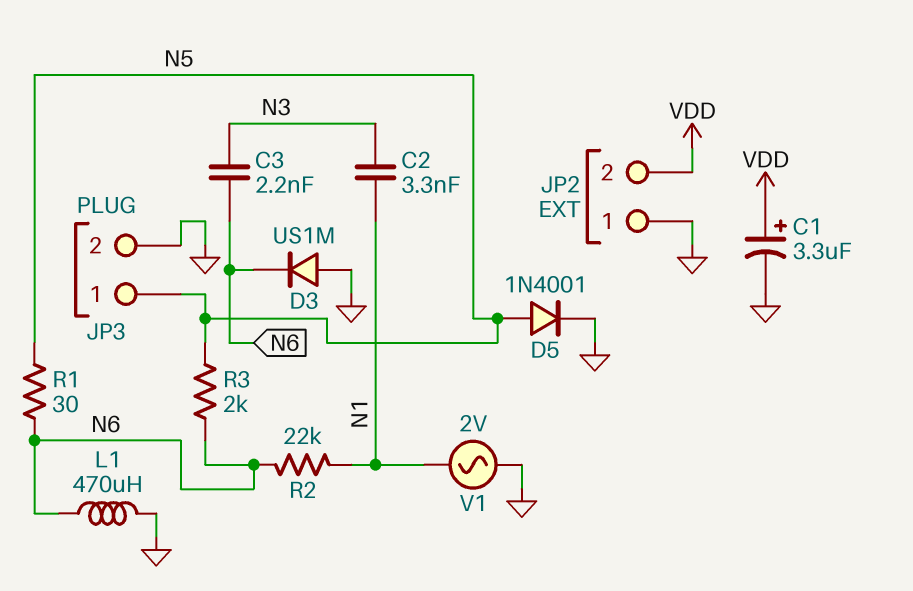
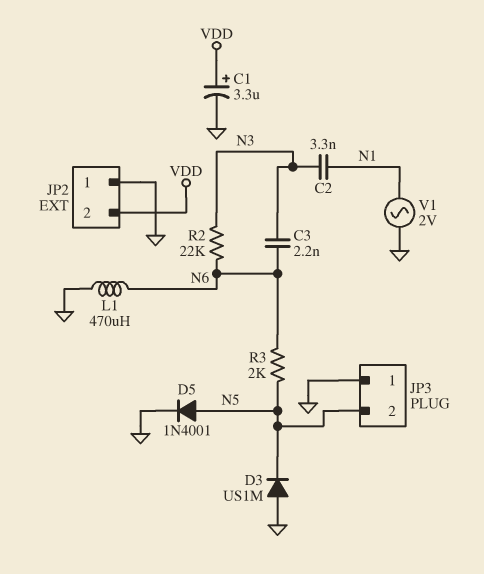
D3: diode US1M (A GND, K N6) -> diode US1M (A GND, K N5)
JP3 pin 1: N5 -> GND
JP3 pin 2: GND -> N5
R1: 30 (N5, N6) -> none
R2: 22k (N1, N6) -> 22k (N3, N6)

